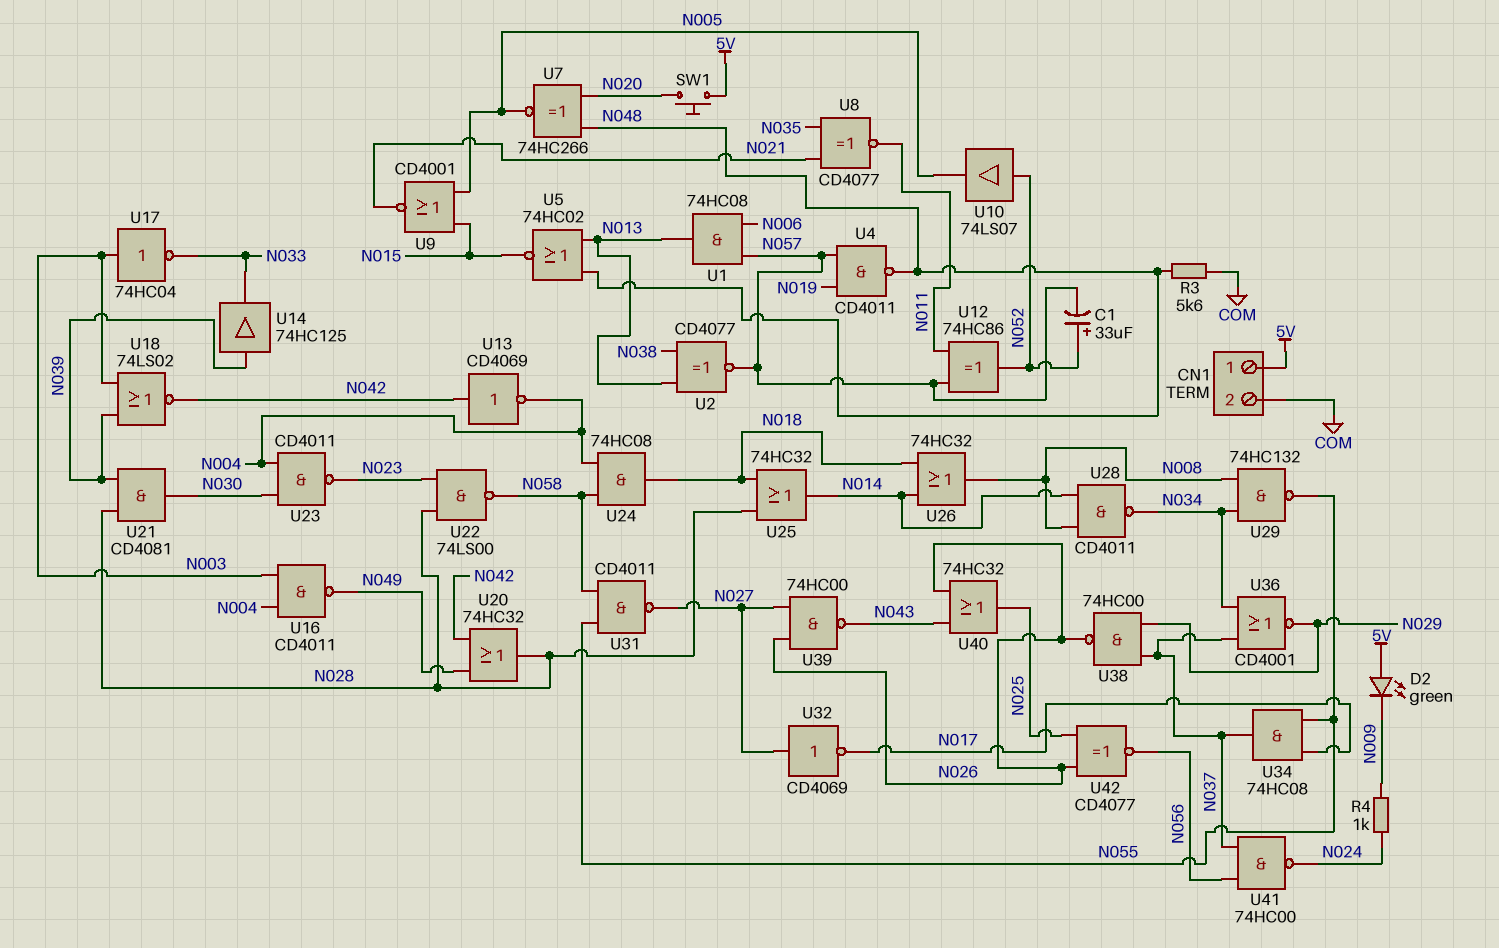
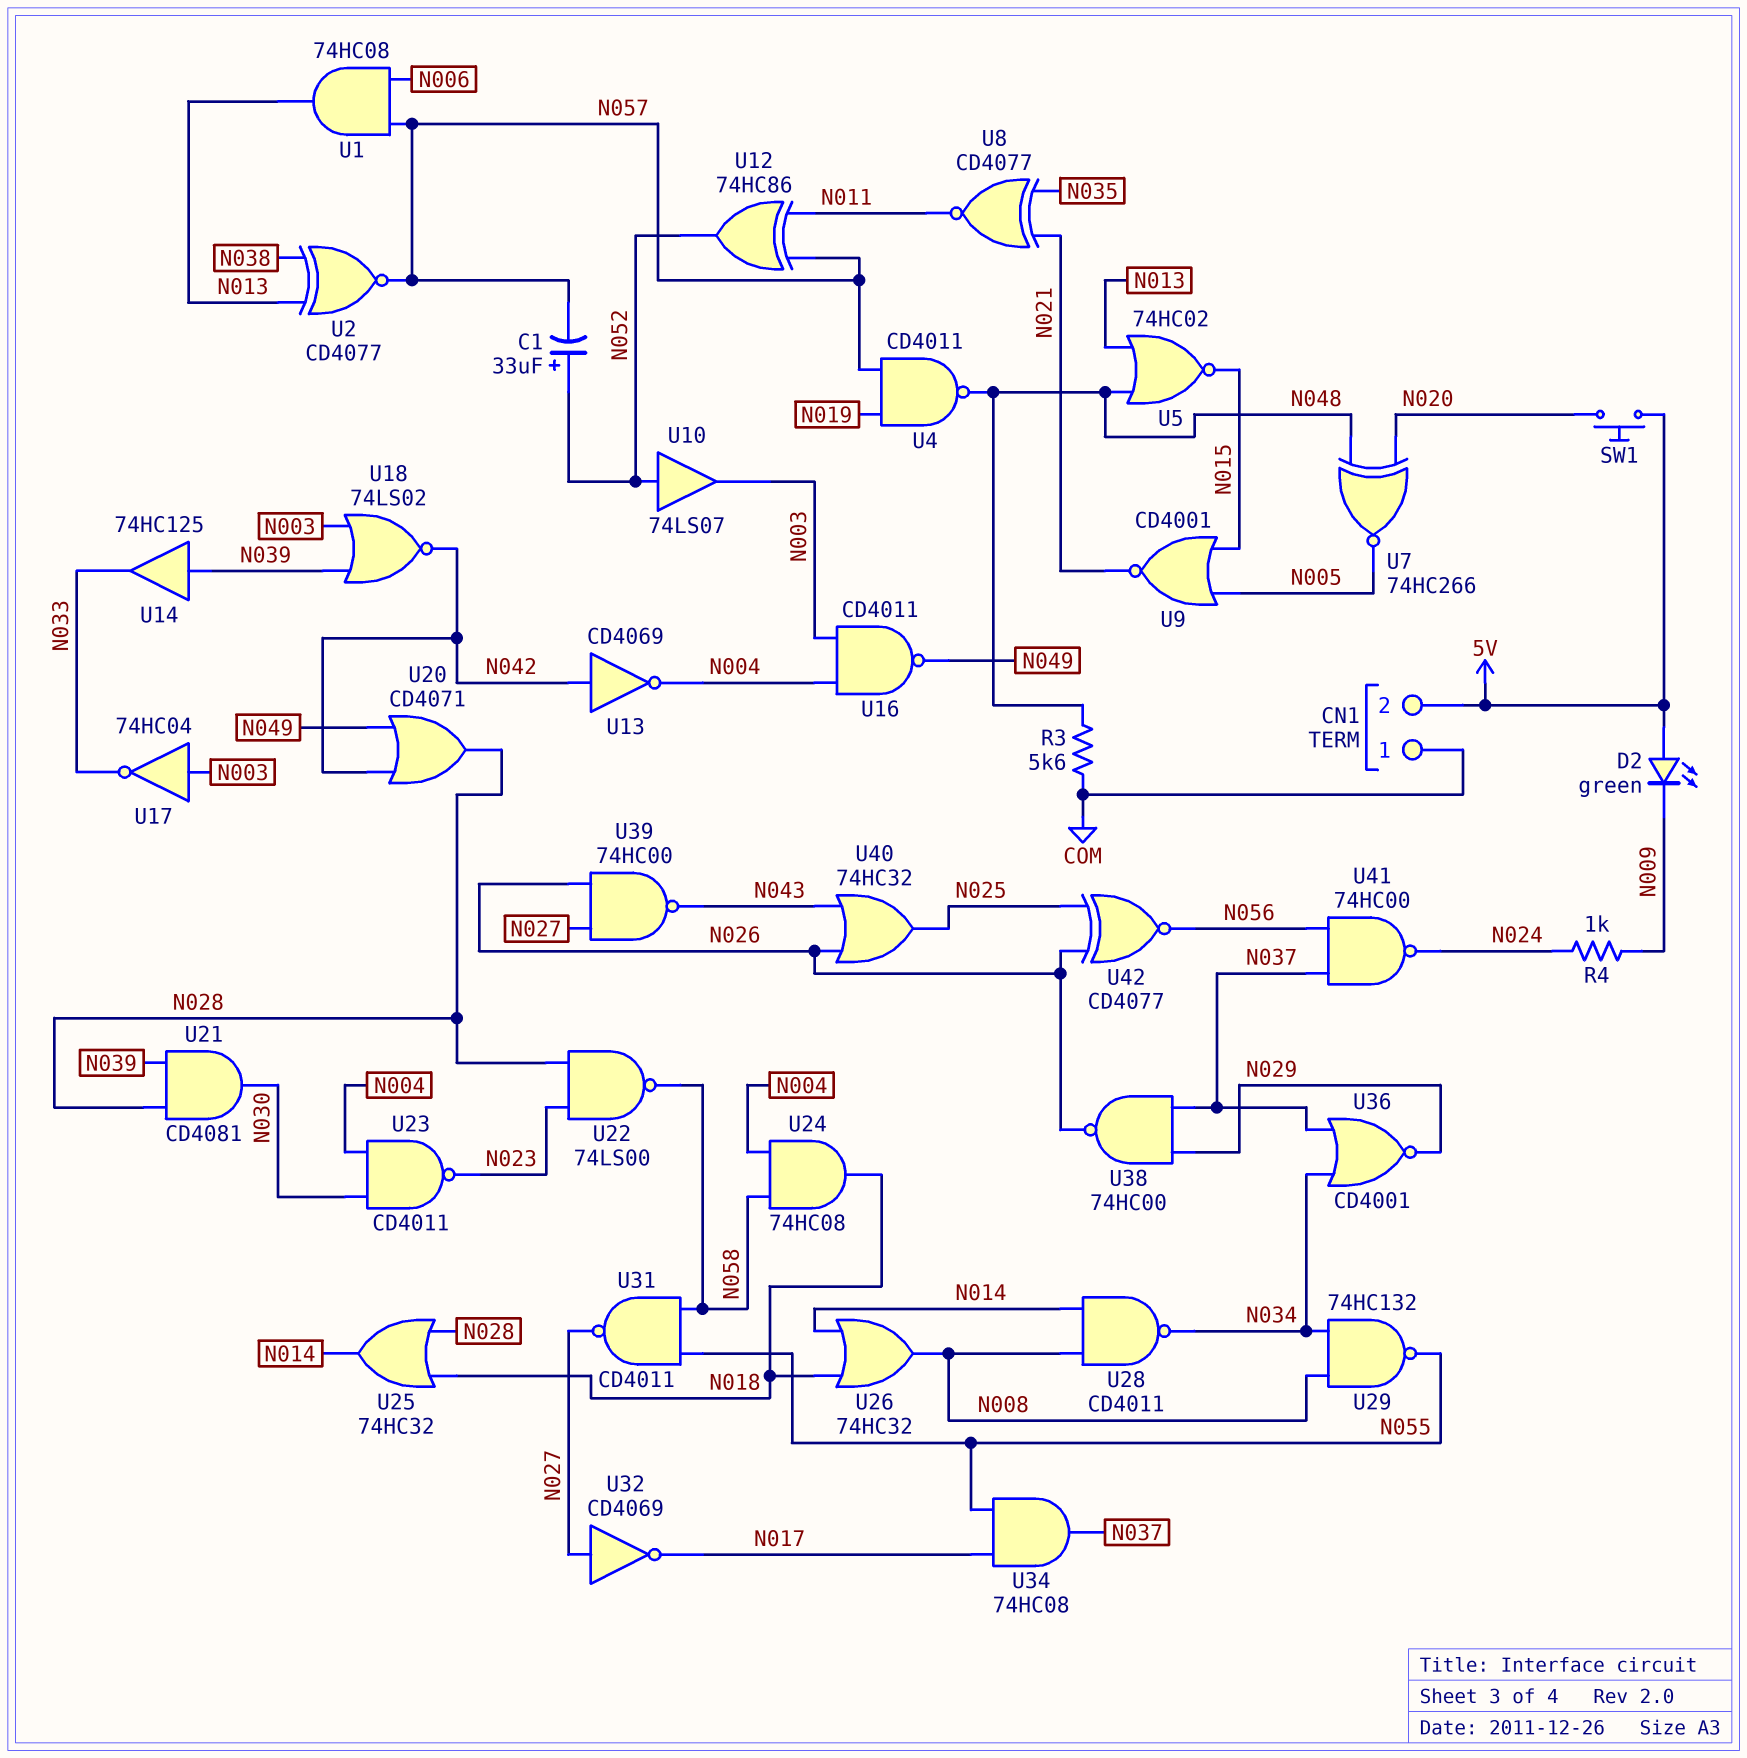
CN1 pin 1: 5V -> COM
CN1 pin 2: COM -> 5V
U10: buffer 74LS07 (in N052, out N005) -> buffer 74LS07 (in N052, out N003)
U20: OR 74HC32 (in N042, in N049, out N028) -> OR CD4071 (in N042, in N049, out N028)

